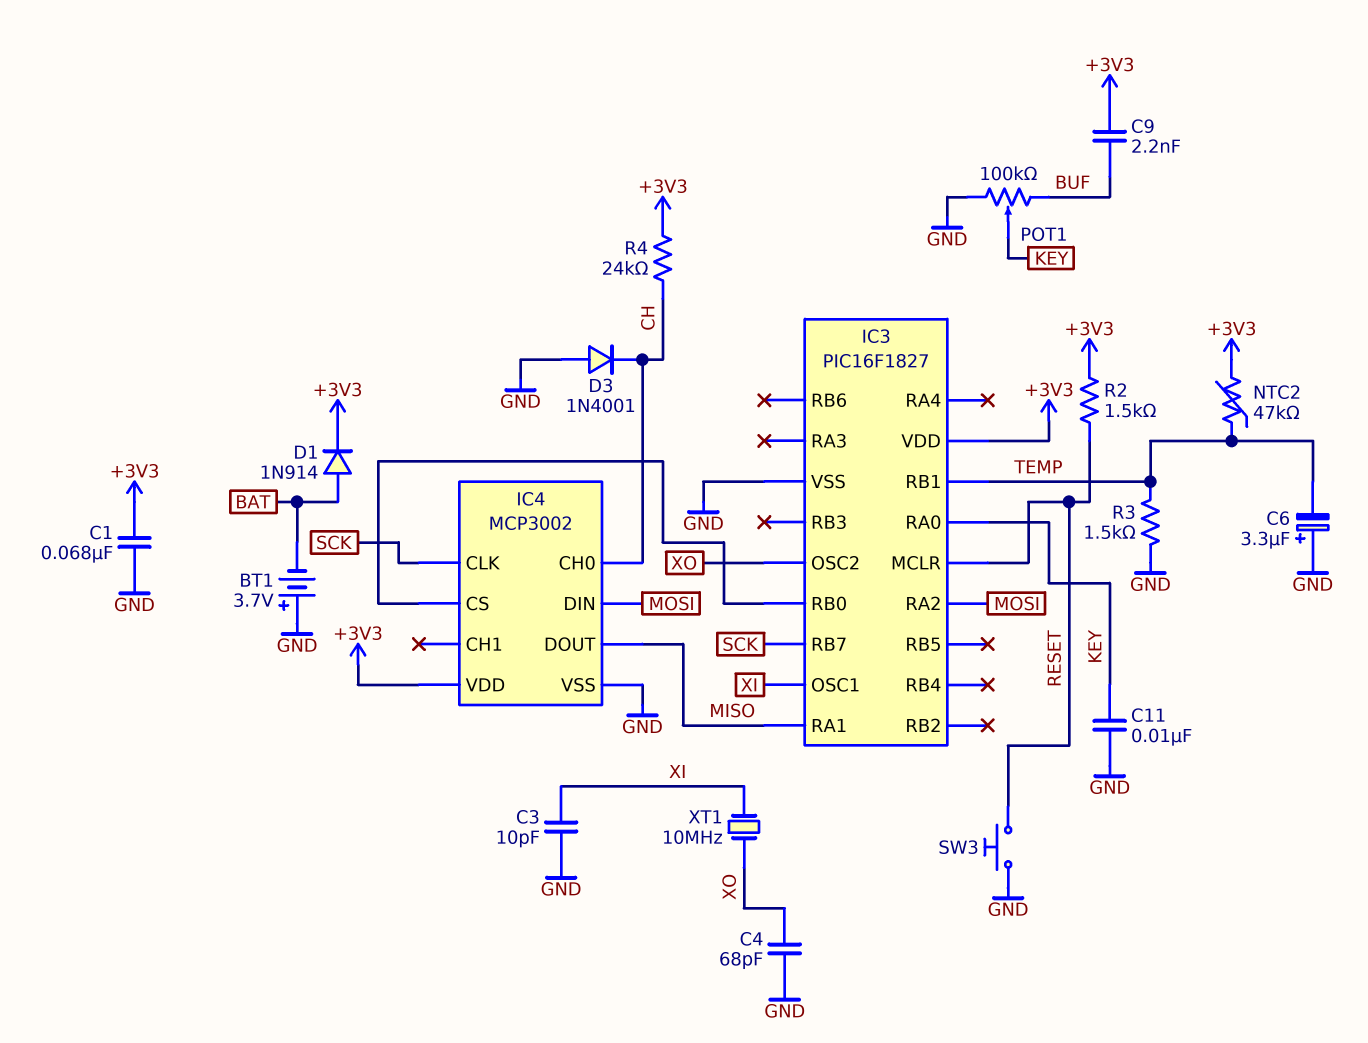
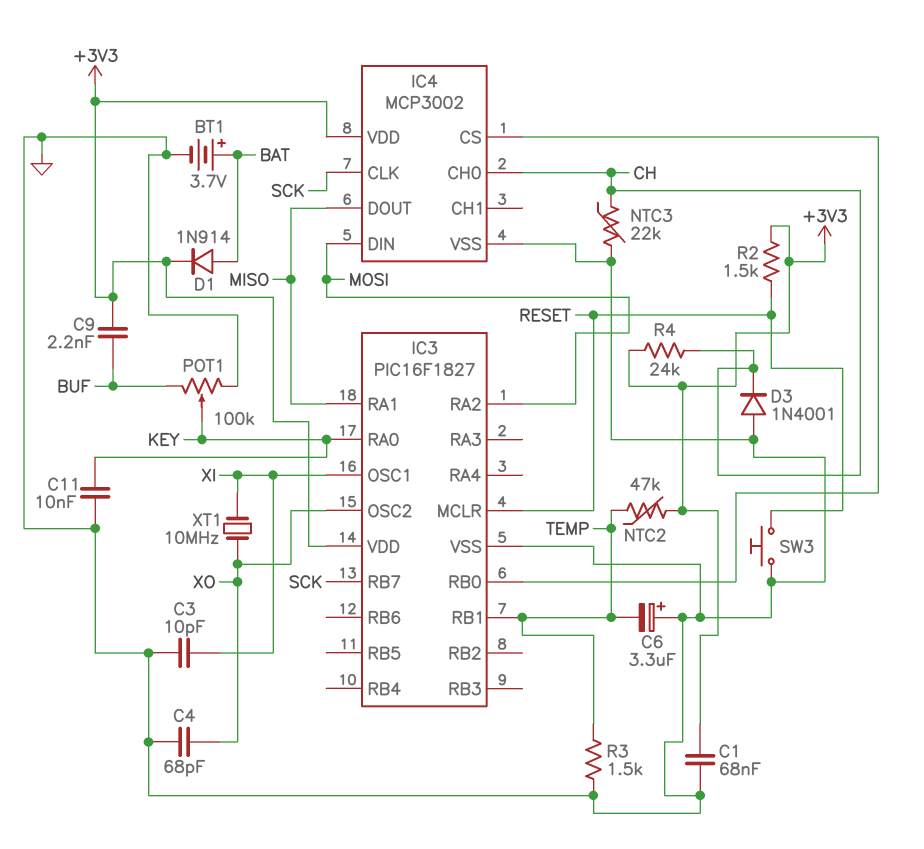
BT1: 3.7V (plus GND, minus BAT) -> 3.7V (plus BAT, minus GND)
NTC3: none -> 22k (CH, GND)

